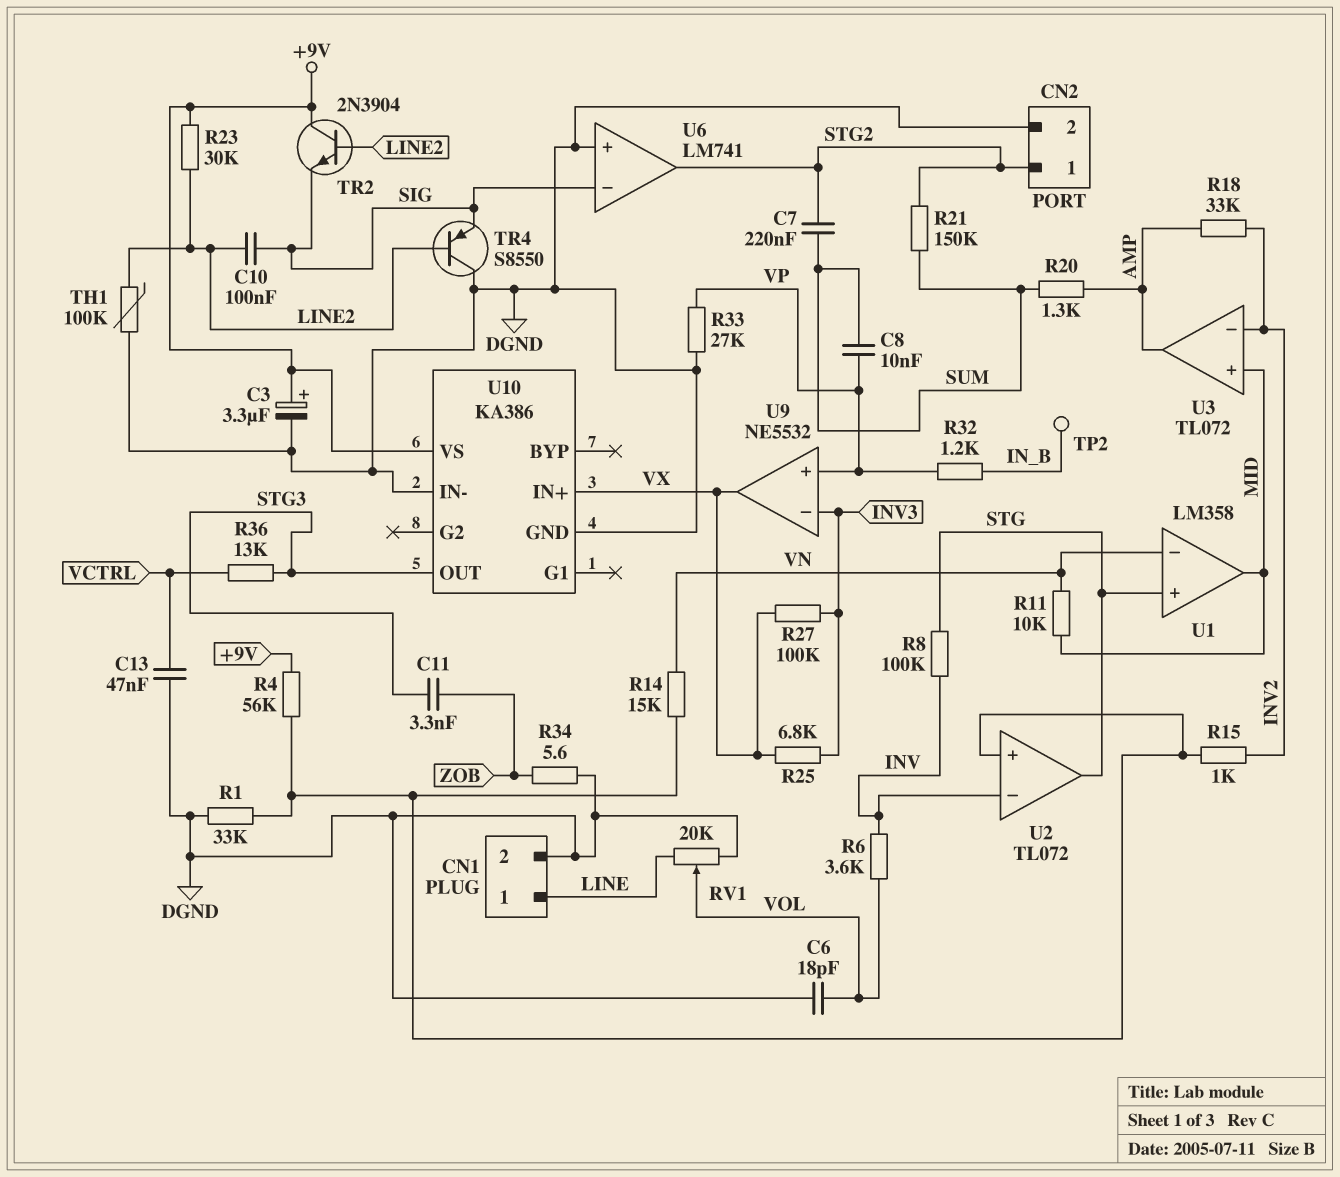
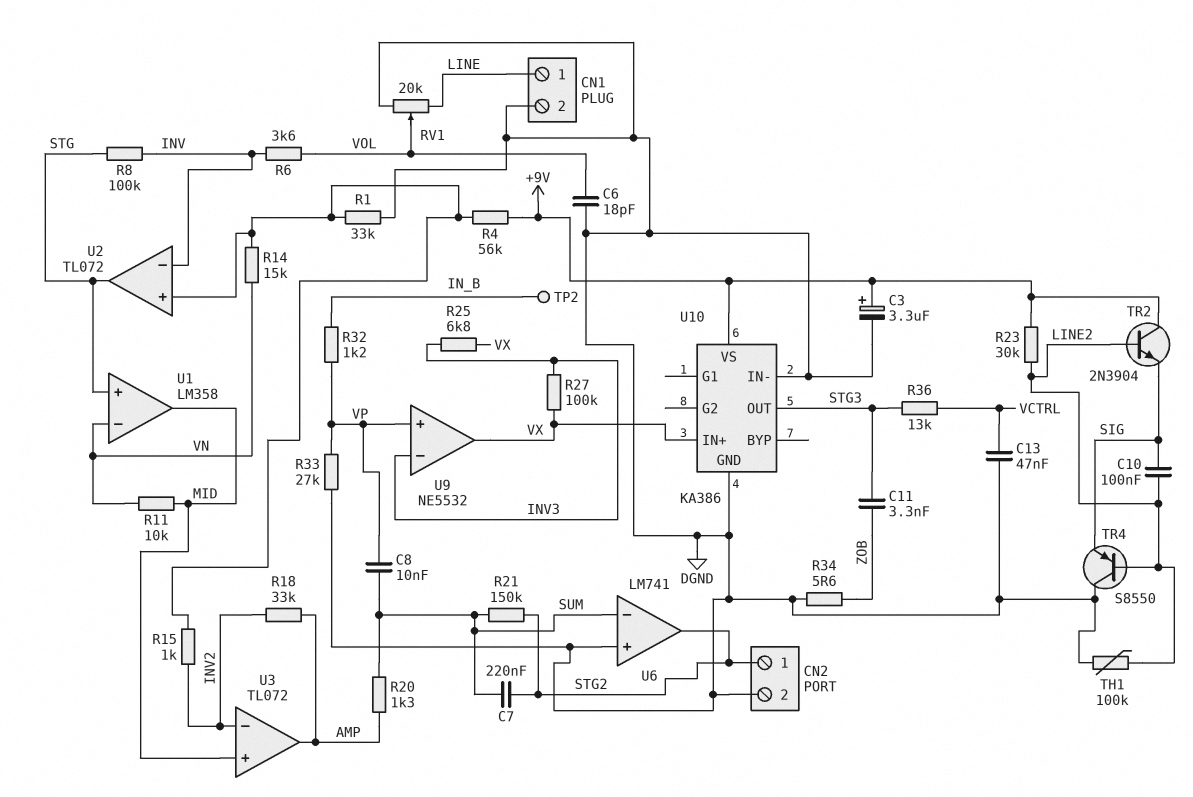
U6 pin in-: SIG -> SUM

